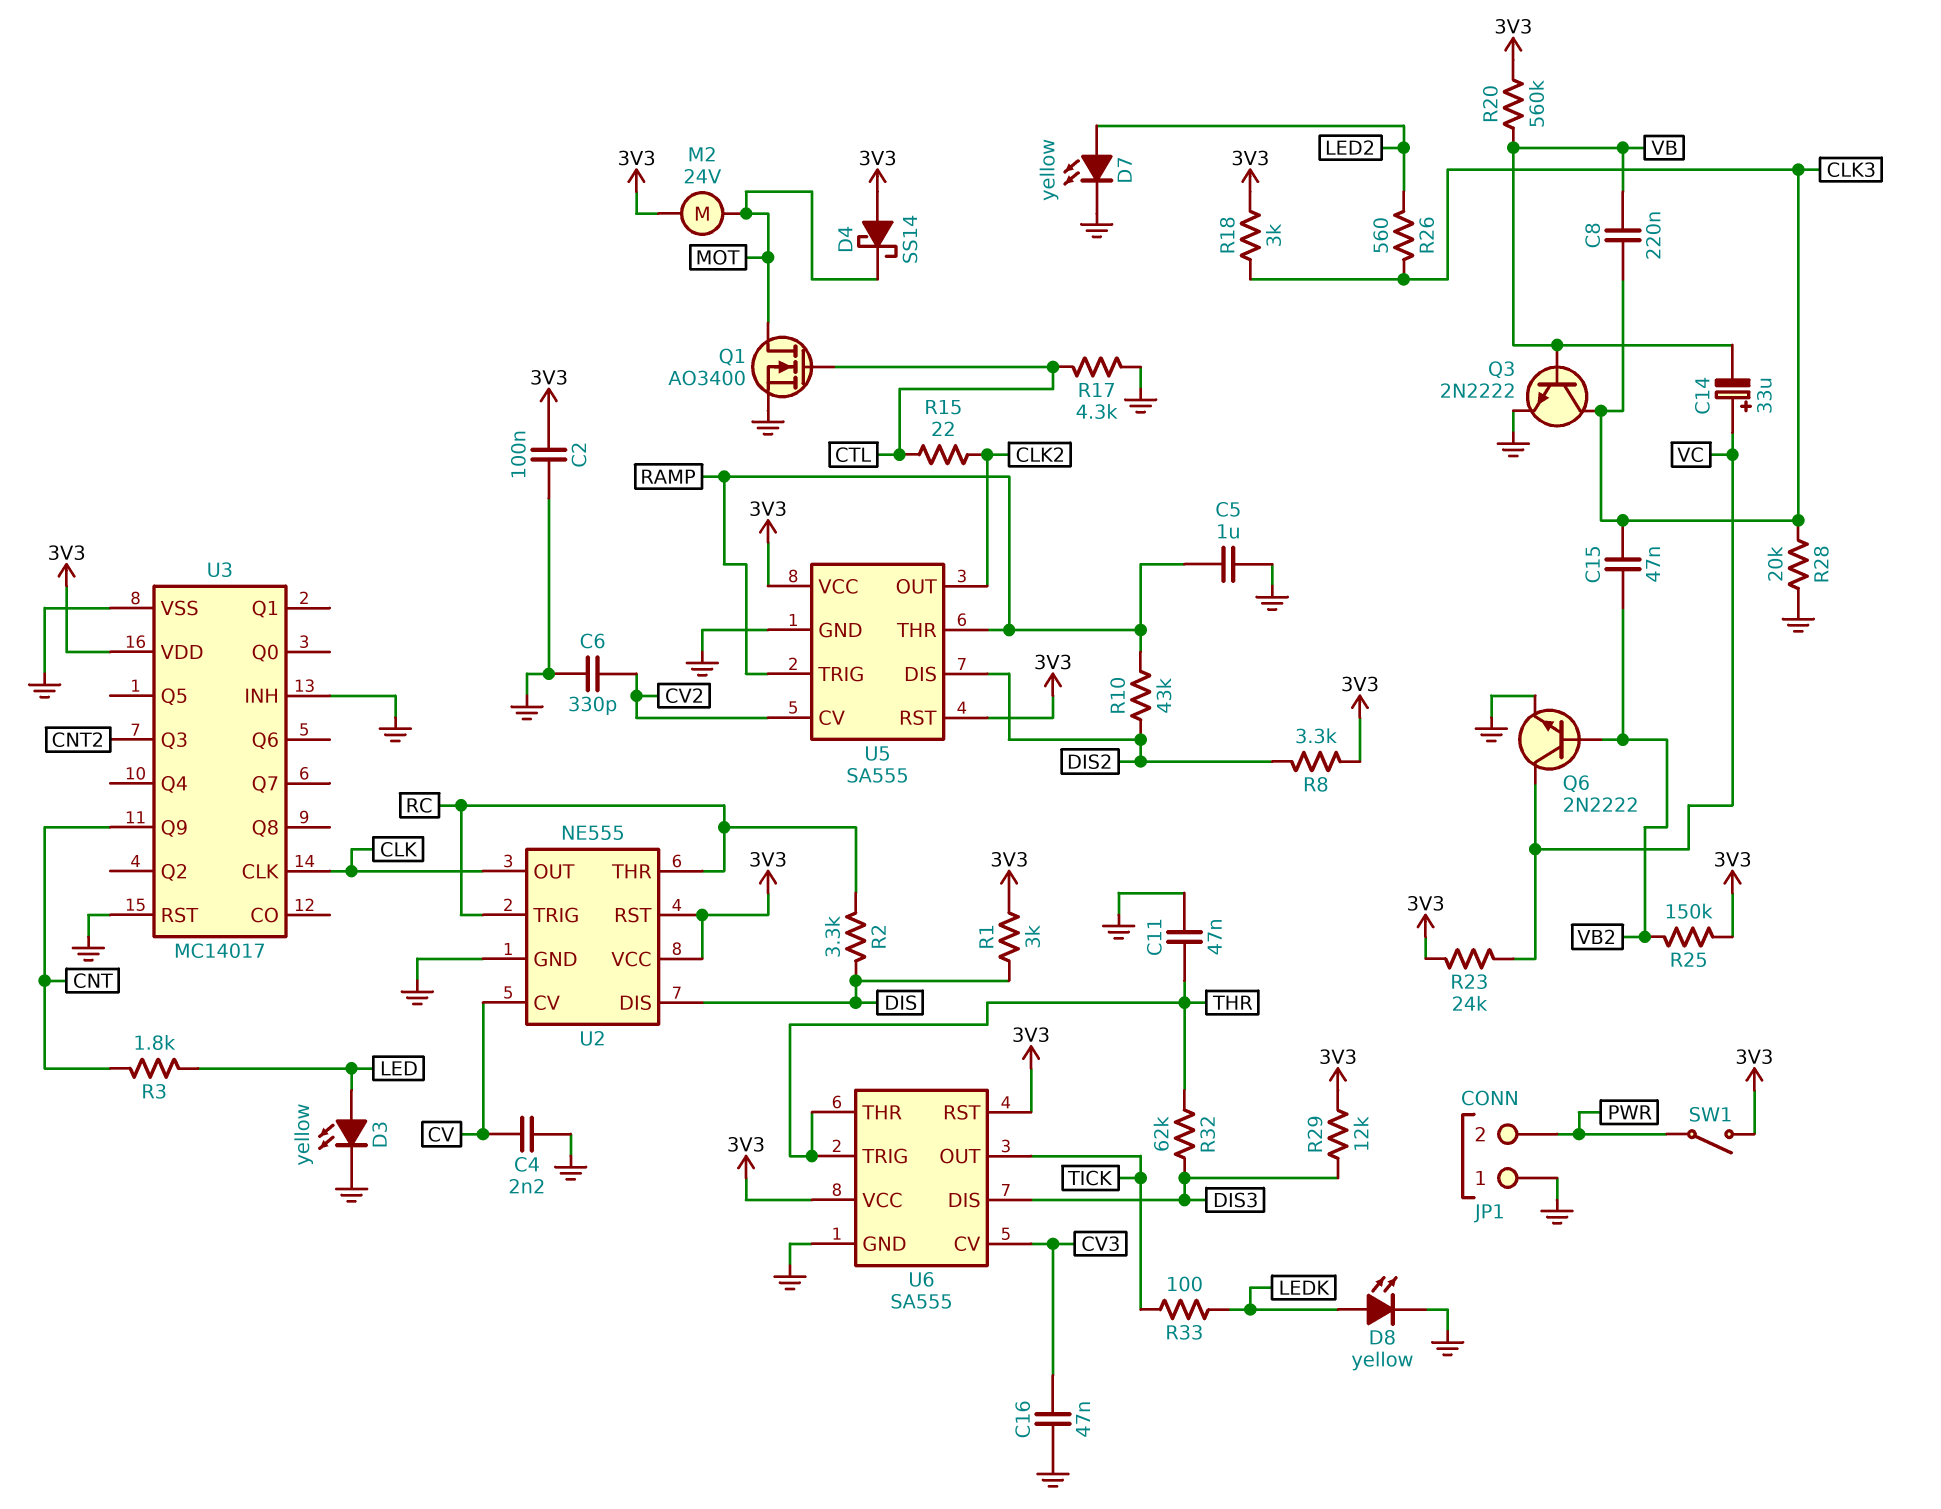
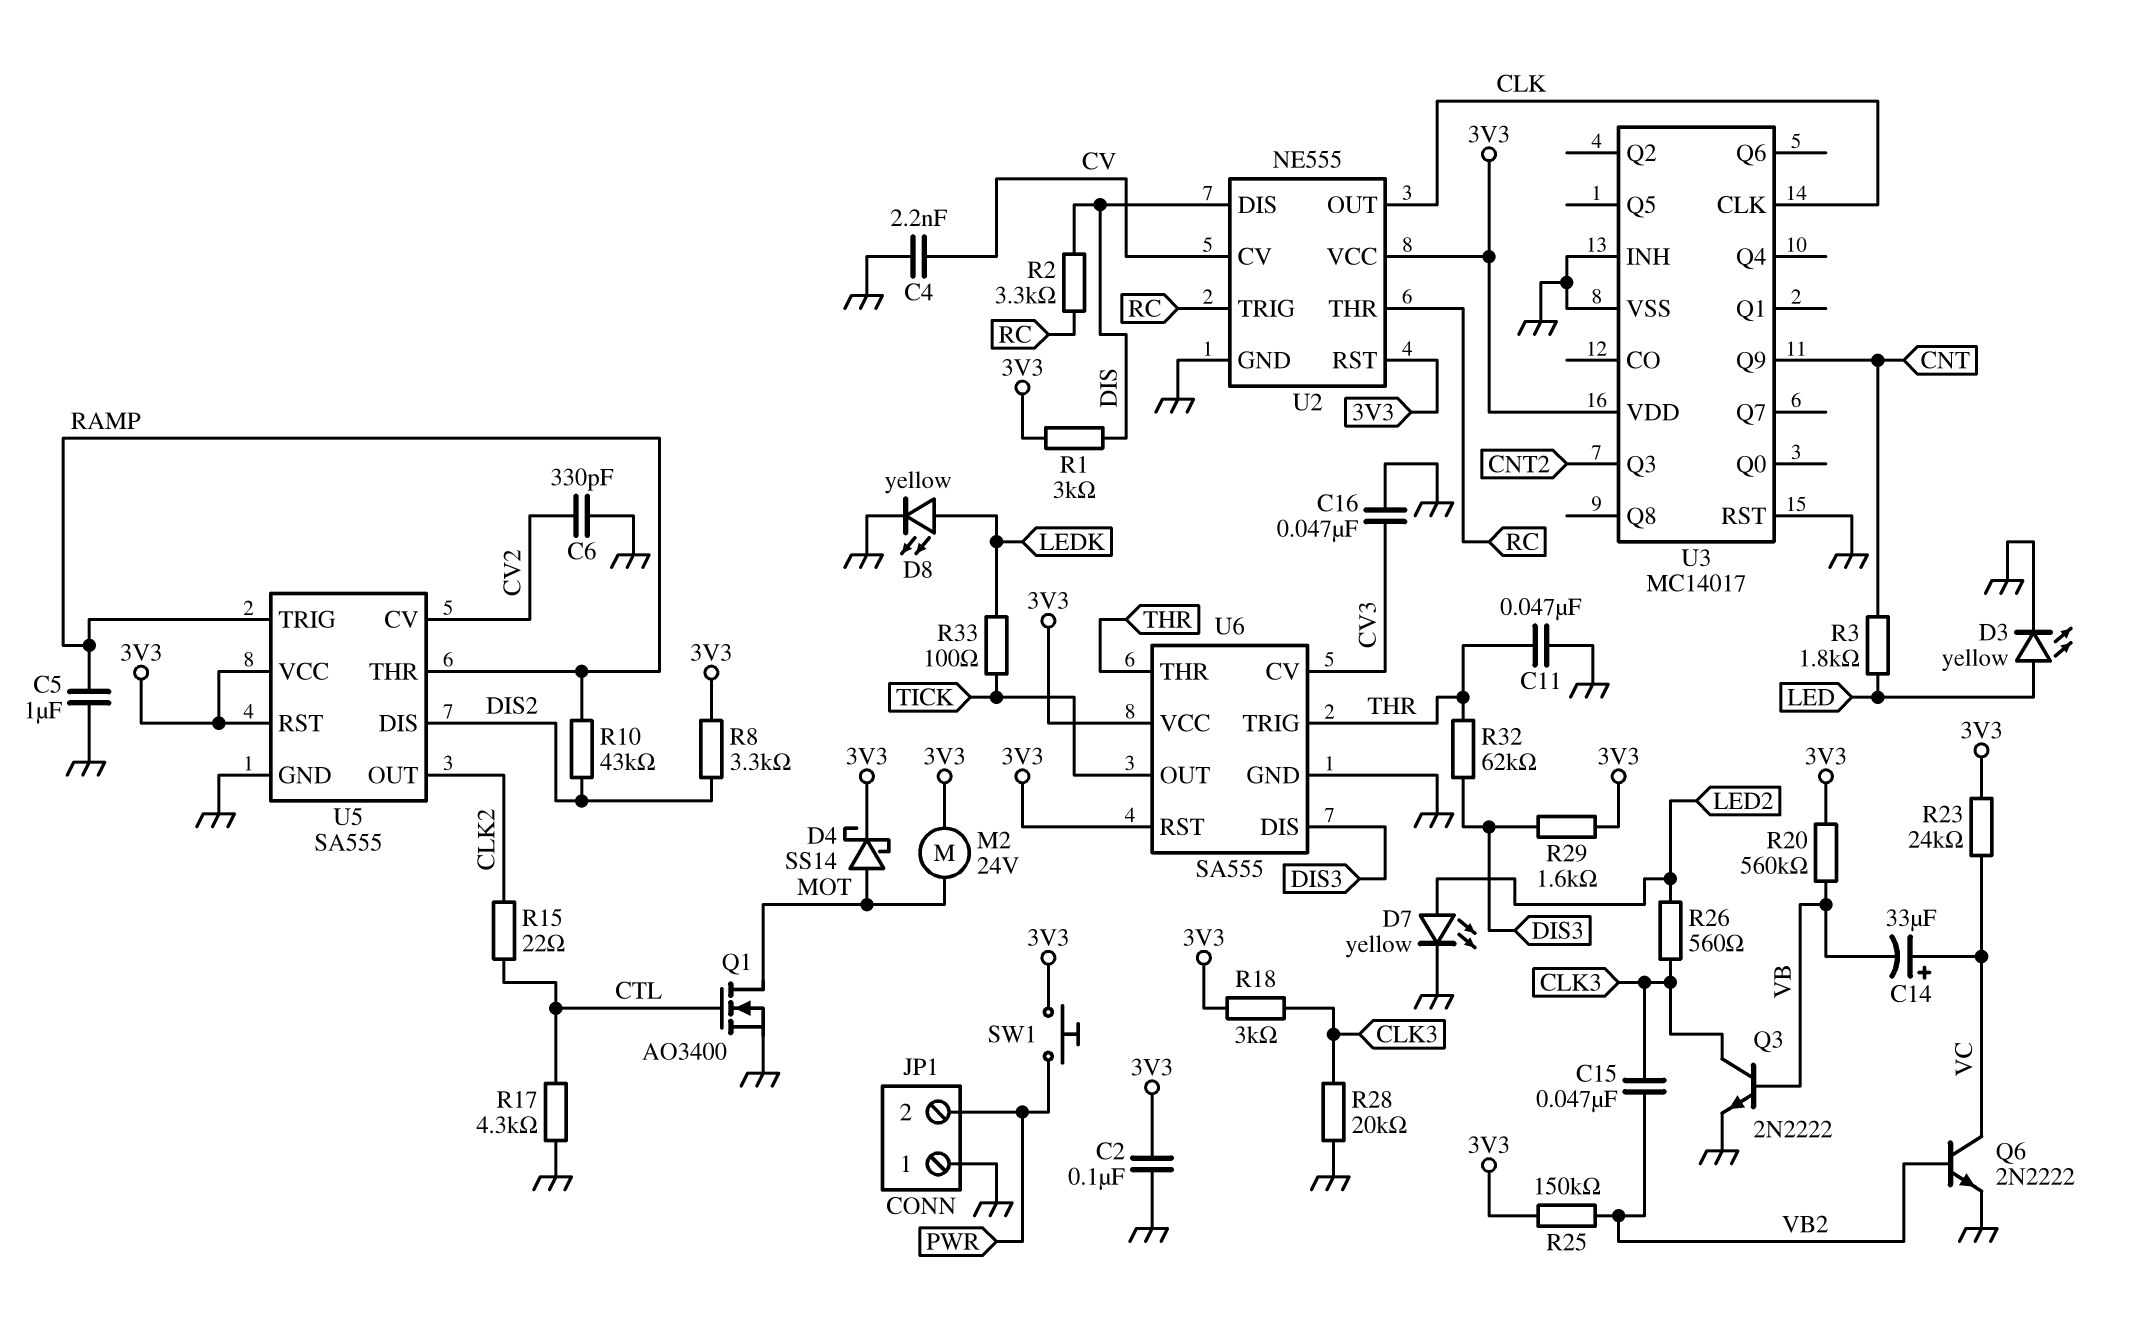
C8: 220nF (CLK3, VB) -> none
D4: schottky SS14 (A 3V3, K MOT) -> schottky SS14 (A MOT, K 3V3)
R29: 12k (3V3, DIS3) -> 1.6k (3V3, DIS3)
SW1: switch (3V3, PWR) -> button (3V3, PWR)

